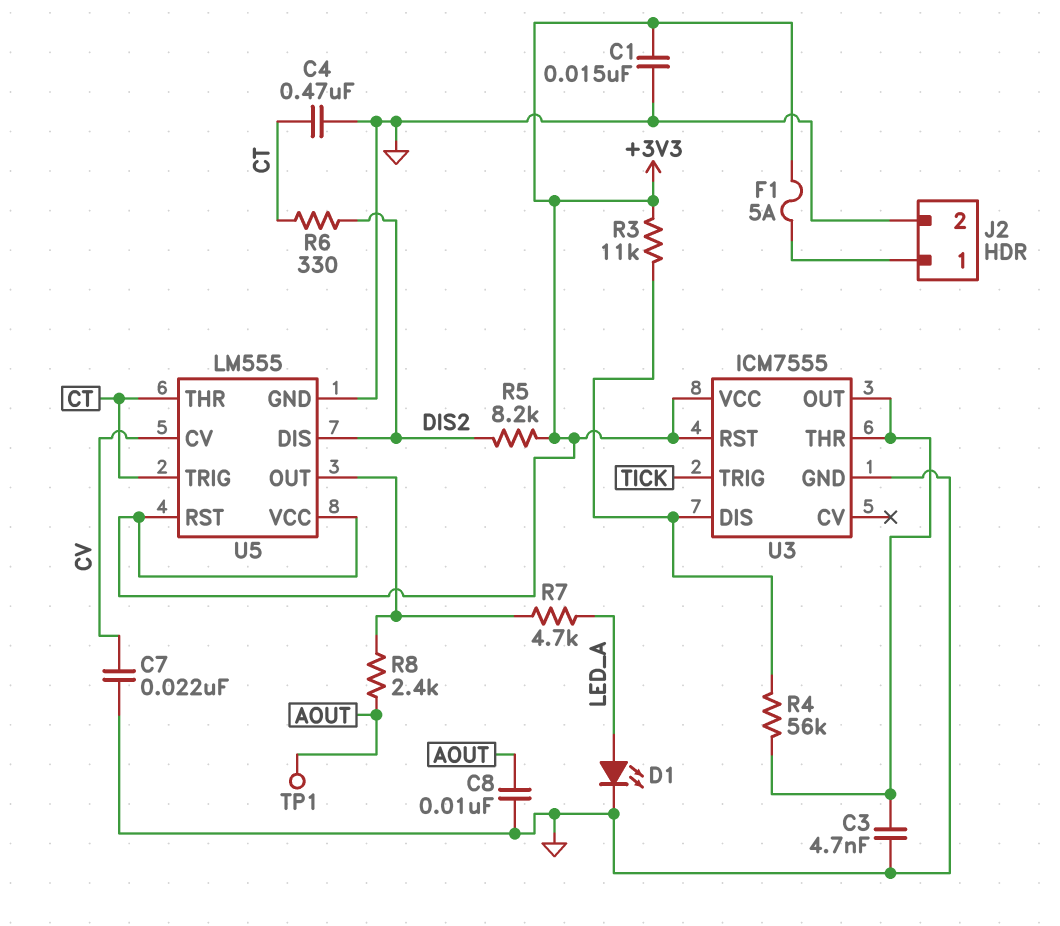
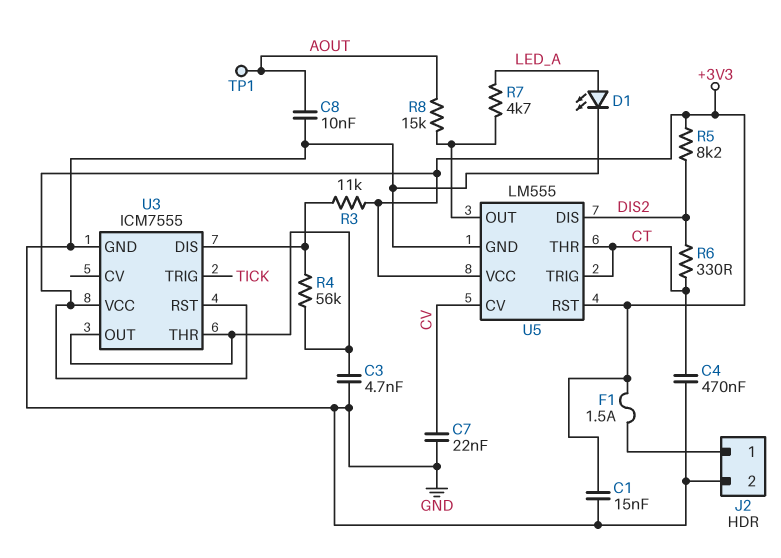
F1: 5A (+3V3, J2/1) -> 1.5A (+3V3, J2/1)
R8: 2.4k (AOUT, U5/OUT) -> 15k (AOUT, U5/OUT)

